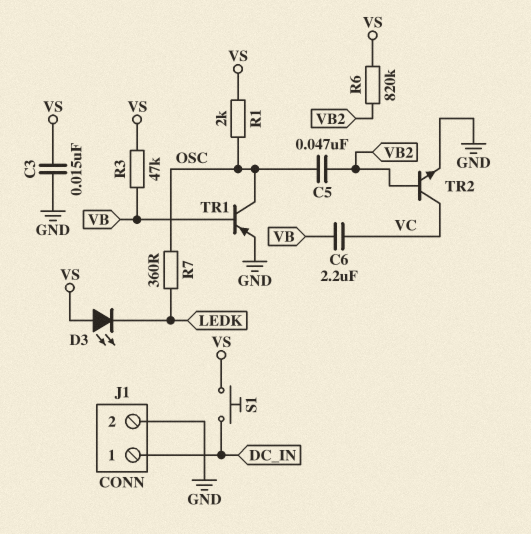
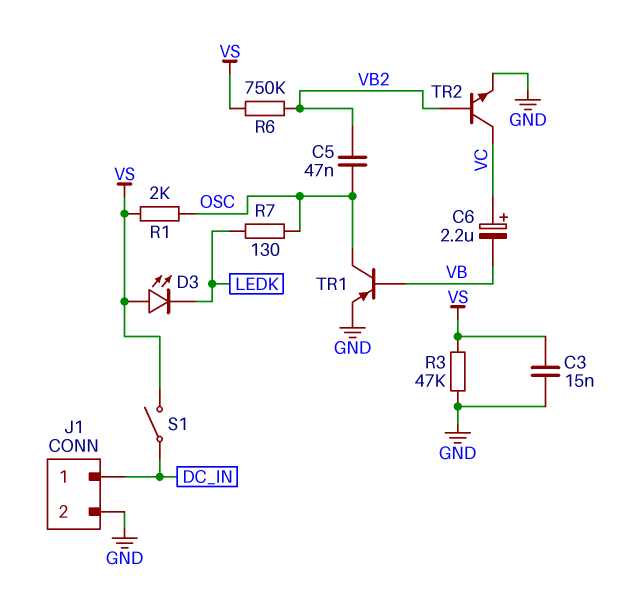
C6: 2.2uF (VB, VC) -> 2.2uF (plus VC, minus VB)
R3: 47k (VB, VS) -> 47k (GND, VS)
R6: 820k (VB2, VS) -> 750k (VB2, VS)
R7: 360 (LEDK, OSC) -> 130 (LEDK, OSC)
S1: button (DC_IN, VS) -> switch (DC_IN, VS)

